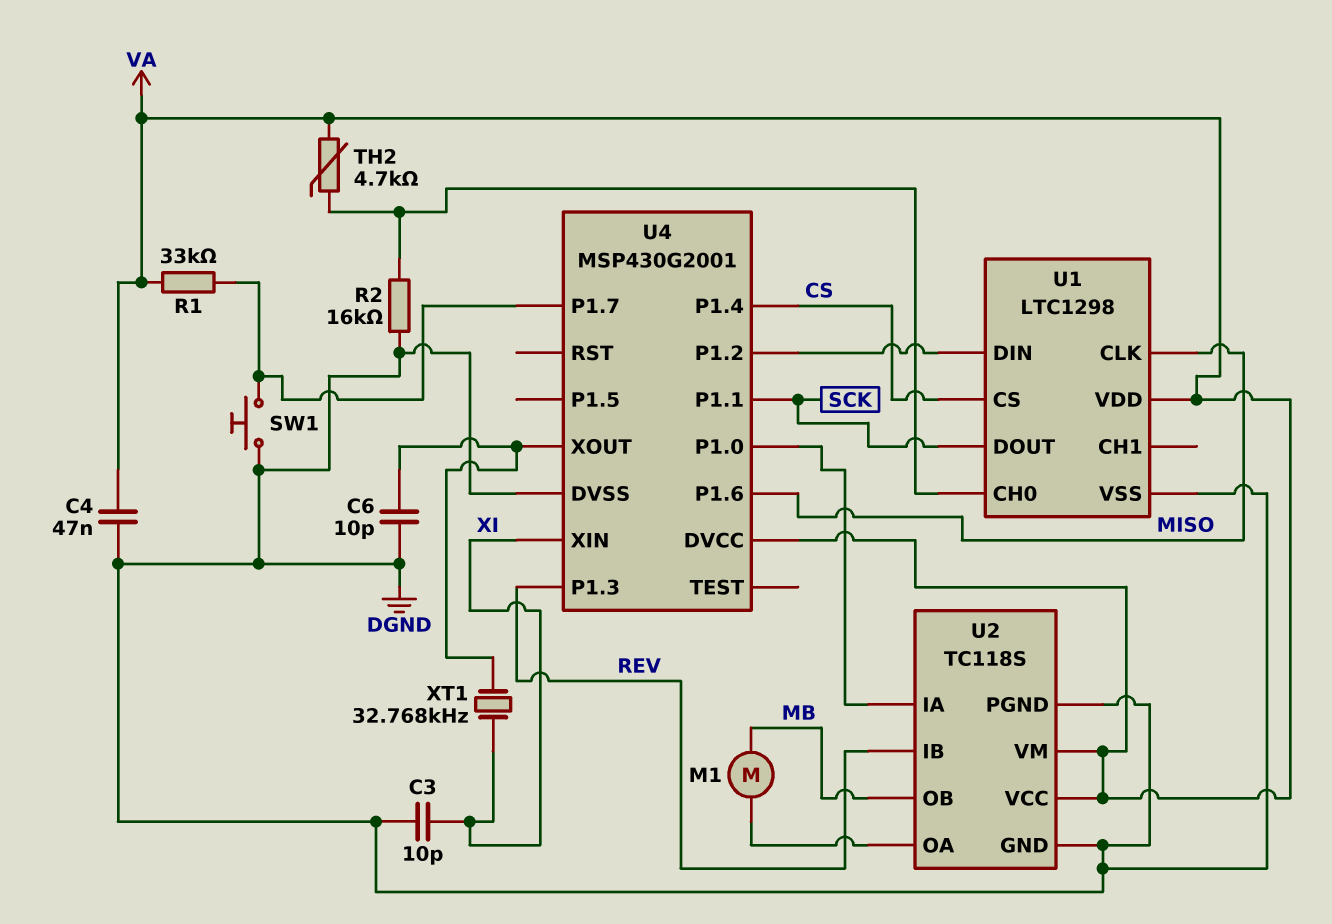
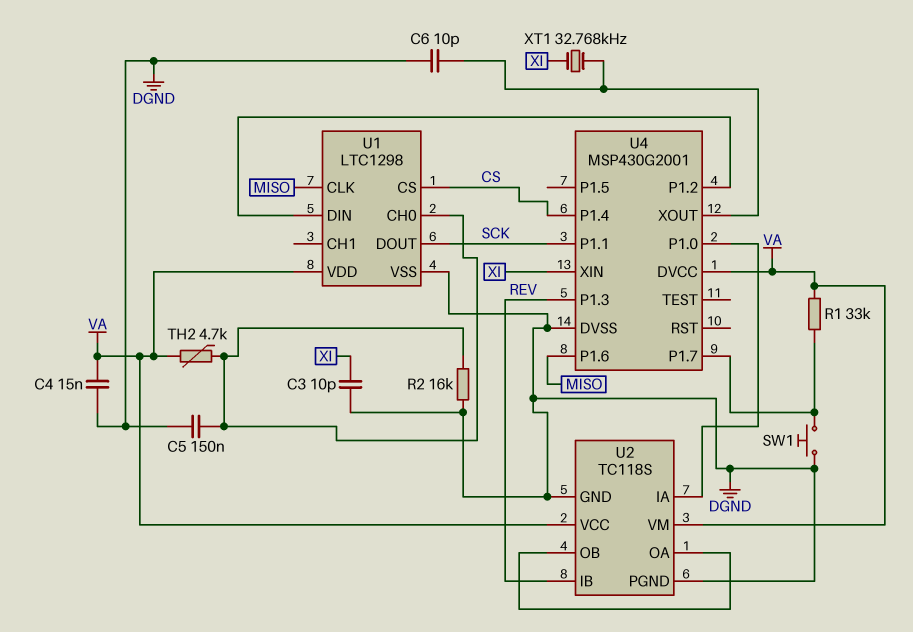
C4: 47nF (DGND, VA) -> 15nF (DGND, VA)
C5: none -> 150nF (DGND, U1/CH0)
M1: motor (MB, U2/OA) -> none
U2 pin OB: MB -> U2/OA

